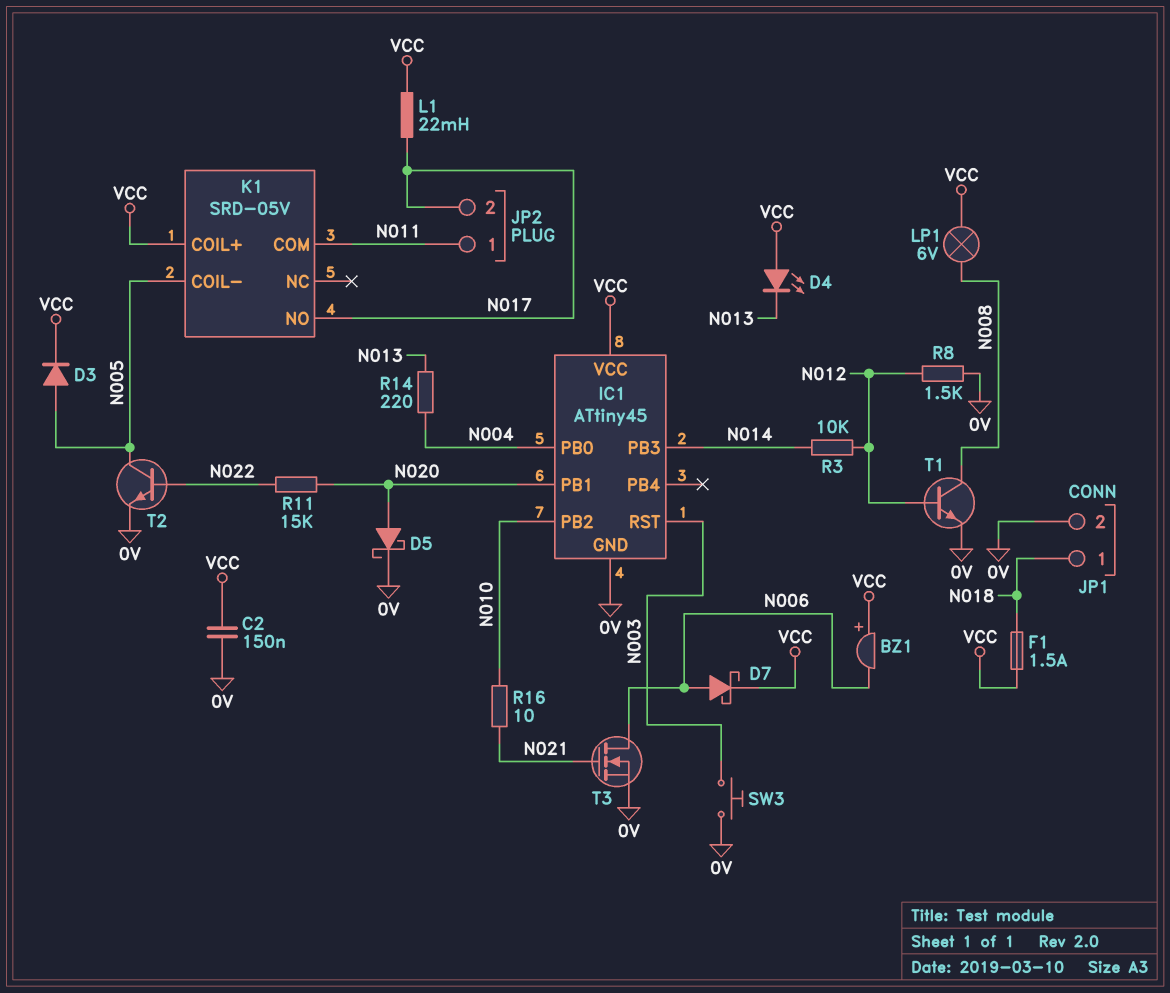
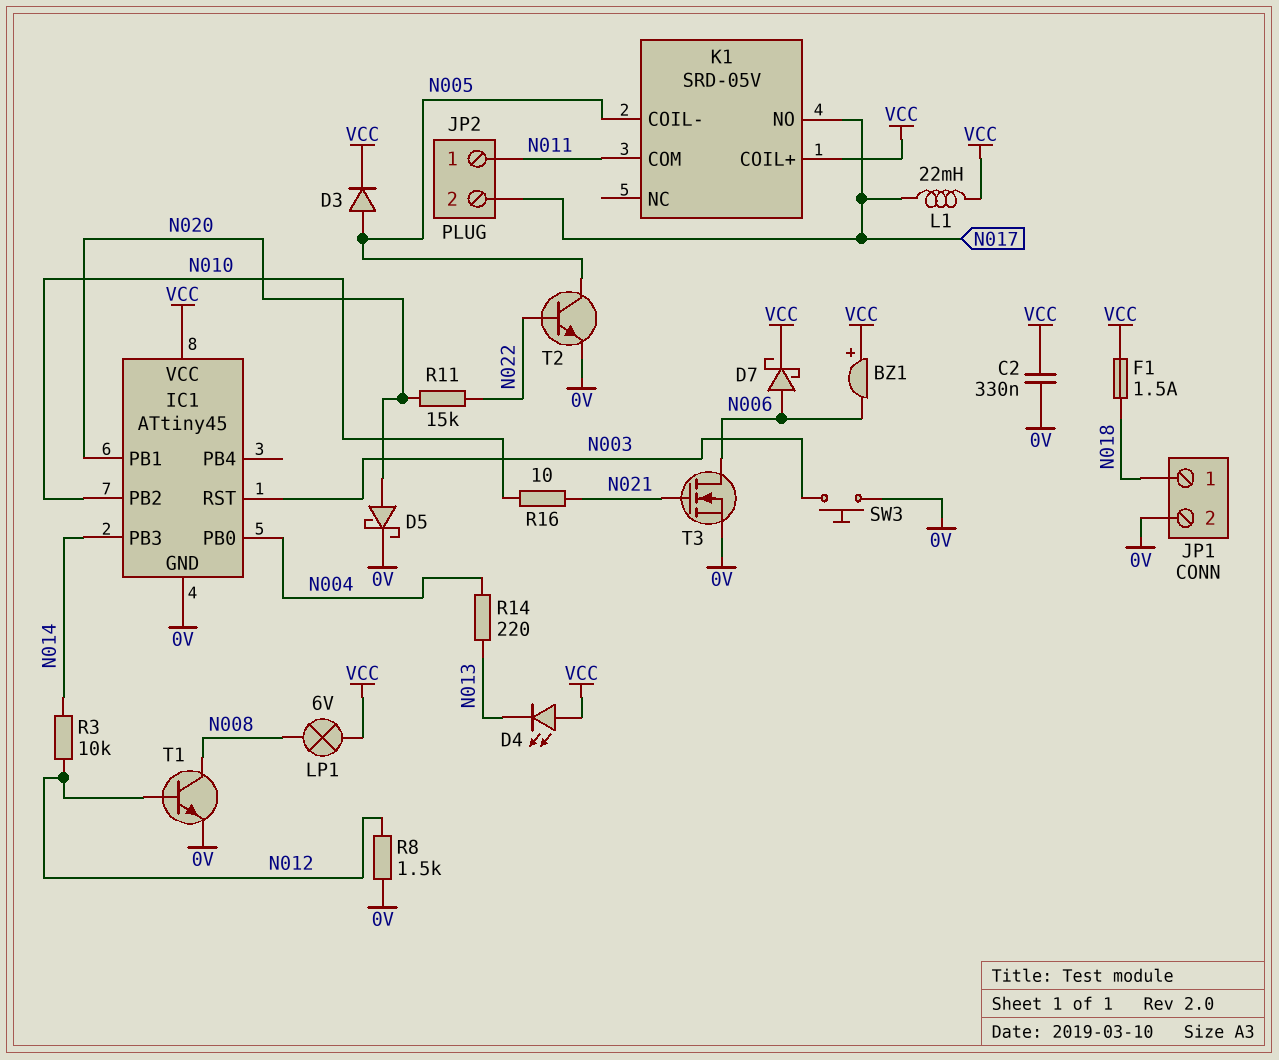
C2: 150nF (0V, VCC) -> 330nF (0V, VCC)

